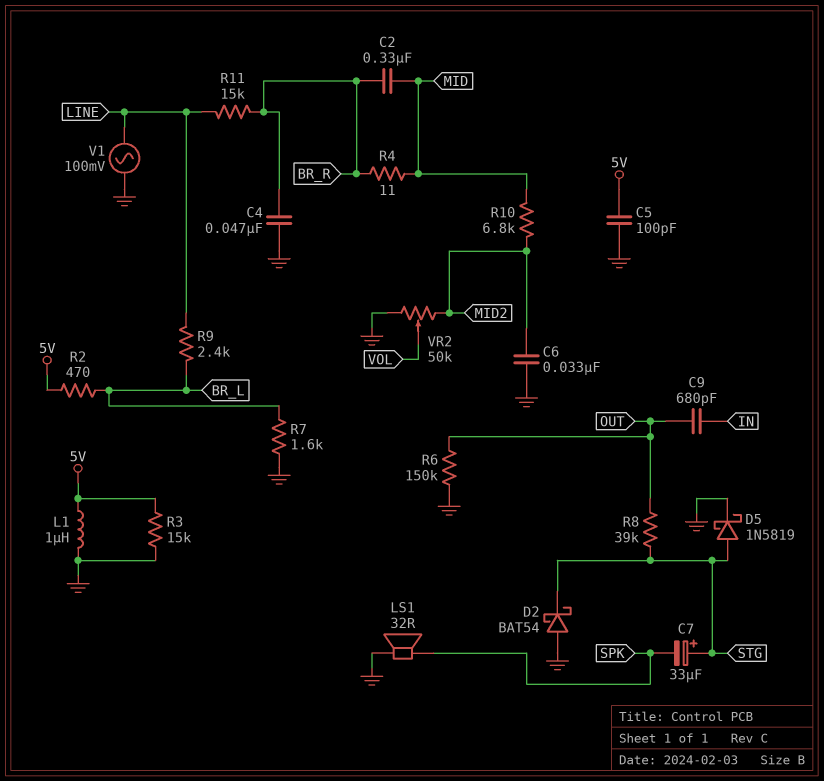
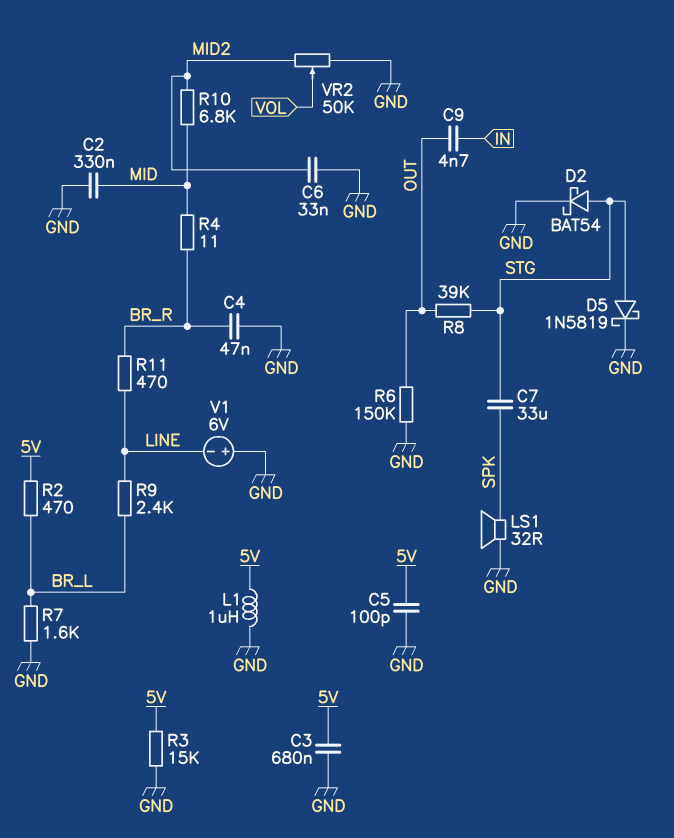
C2: 330nF (BR_R, MID) -> 330nF (GND, MID)
C3: none -> 680nF (5V, GND)
C7: 33uF (plus STG, minus SPK) -> 33uF (SPK, STG)
C9: 680pF (IN, OUT) -> 4.7nF (IN, OUT)
D2: schottky BAT54 (A GND, K STG) -> schottky BAT54 (A STG, K GND)
R11: 15k (BR_R, LINE) -> 470 (BR_R, LINE)
V1: AC 100mV (GND, LINE) -> 6V (plus GND, minus LINE)

